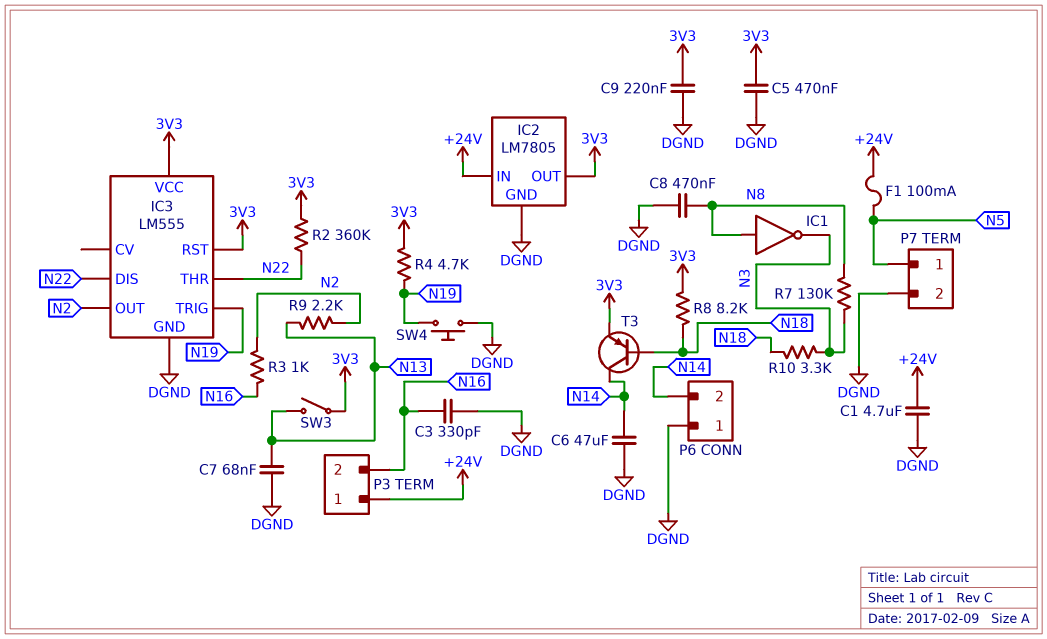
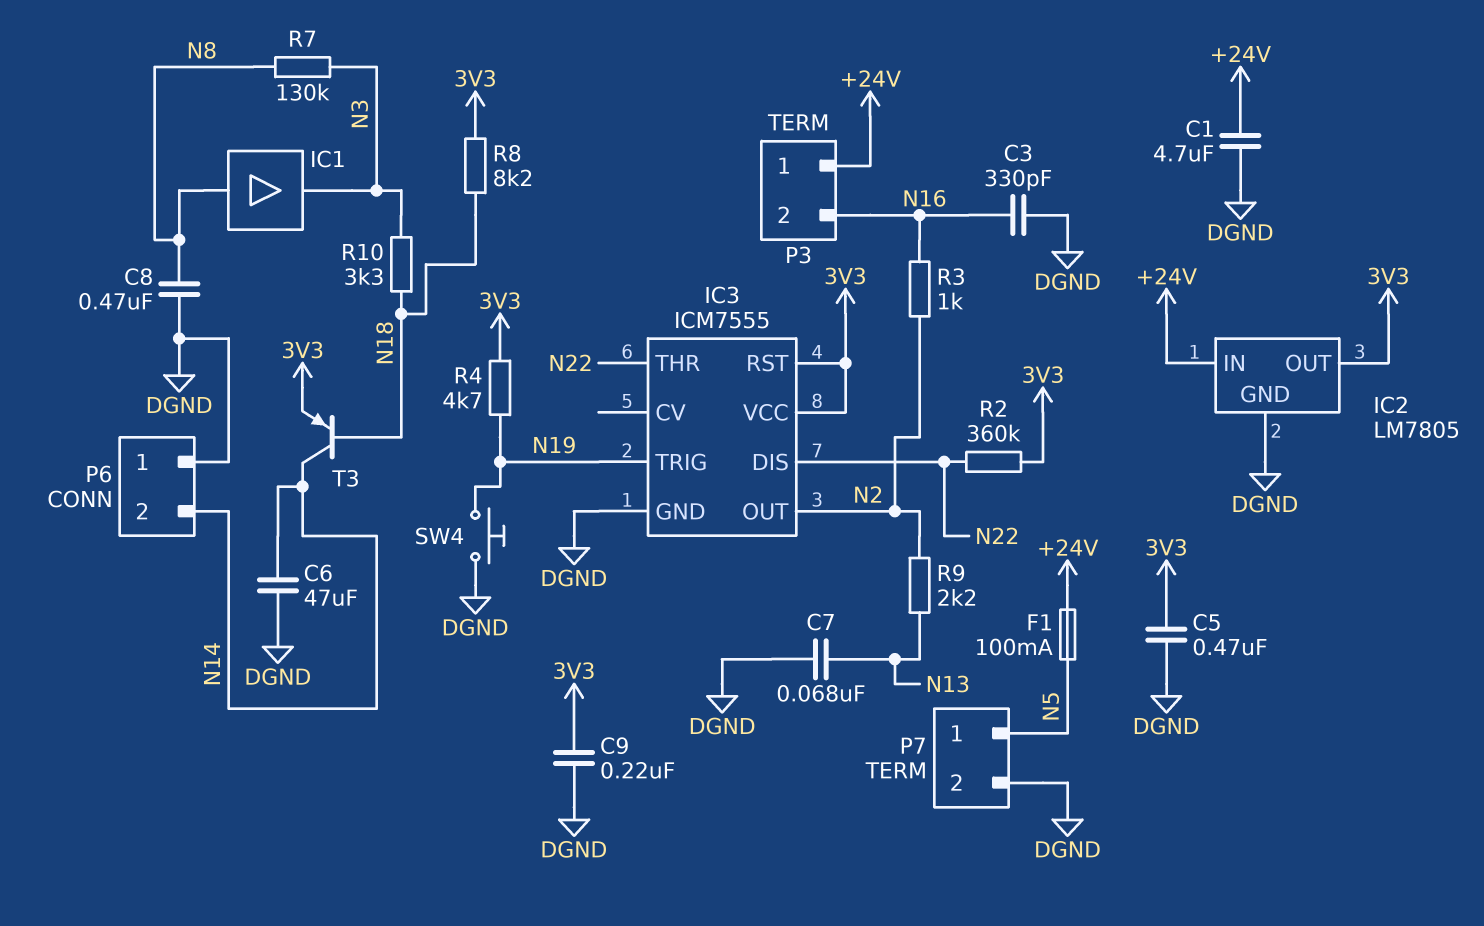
IC1: NOT (in N8, out N3) -> buffer (in N8, out N3)
IC3: LM555 -> ICM7555
SW3: switch (3V3, N13) -> none

